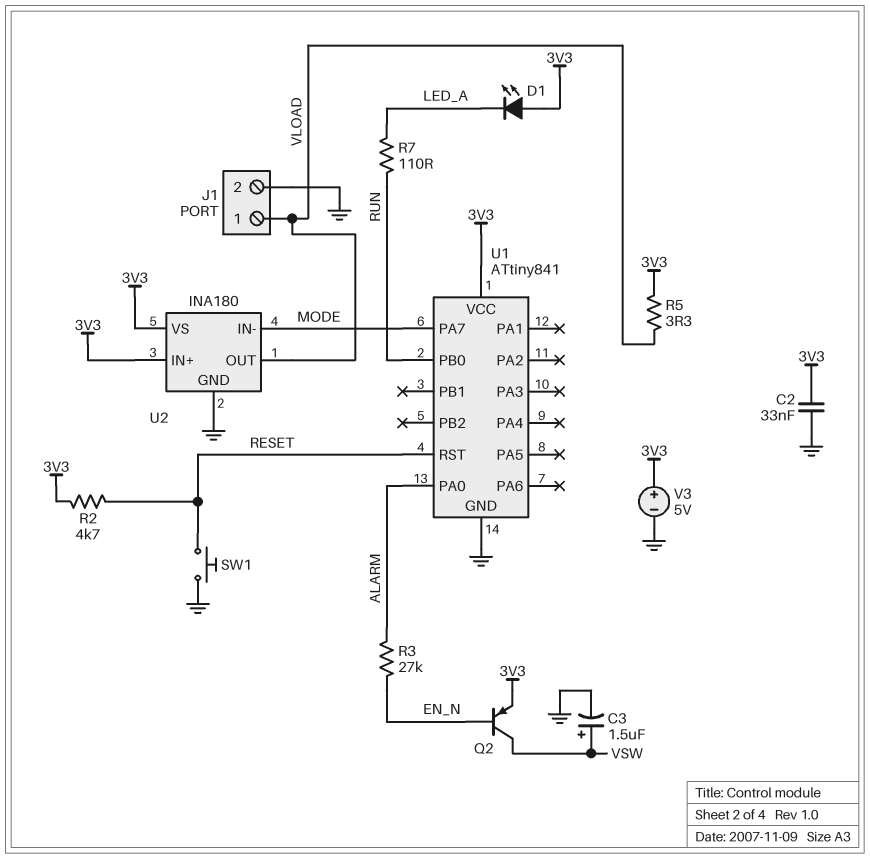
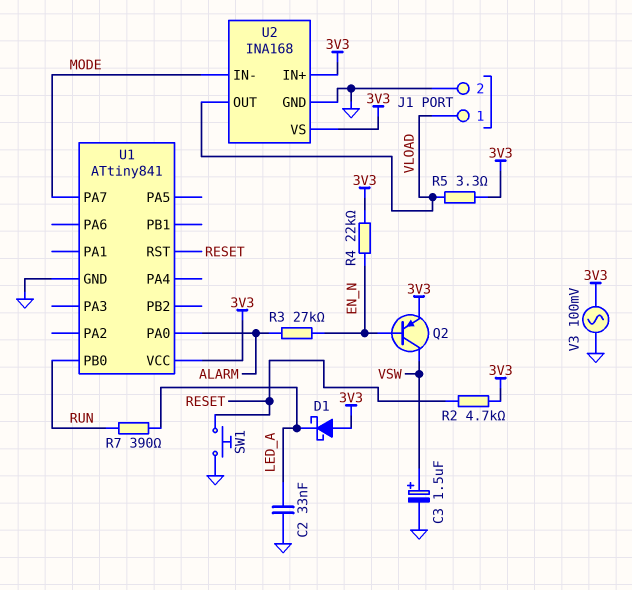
C2: 33nF (3V3, GND) -> 33nF (GND, LED_A)
D1: LED (A 3V3, K LED_A) -> schottky (A 3V3, K LED_A)
R4: none -> 22k (3V3, EN_N)
R7: 110 (LED_A, RUN) -> 390 (LED_A, RUN)
U2: INA180 -> INA168
V3: 5V (plus 3V3, minus GND) -> AC 100mV (3V3, GND)

